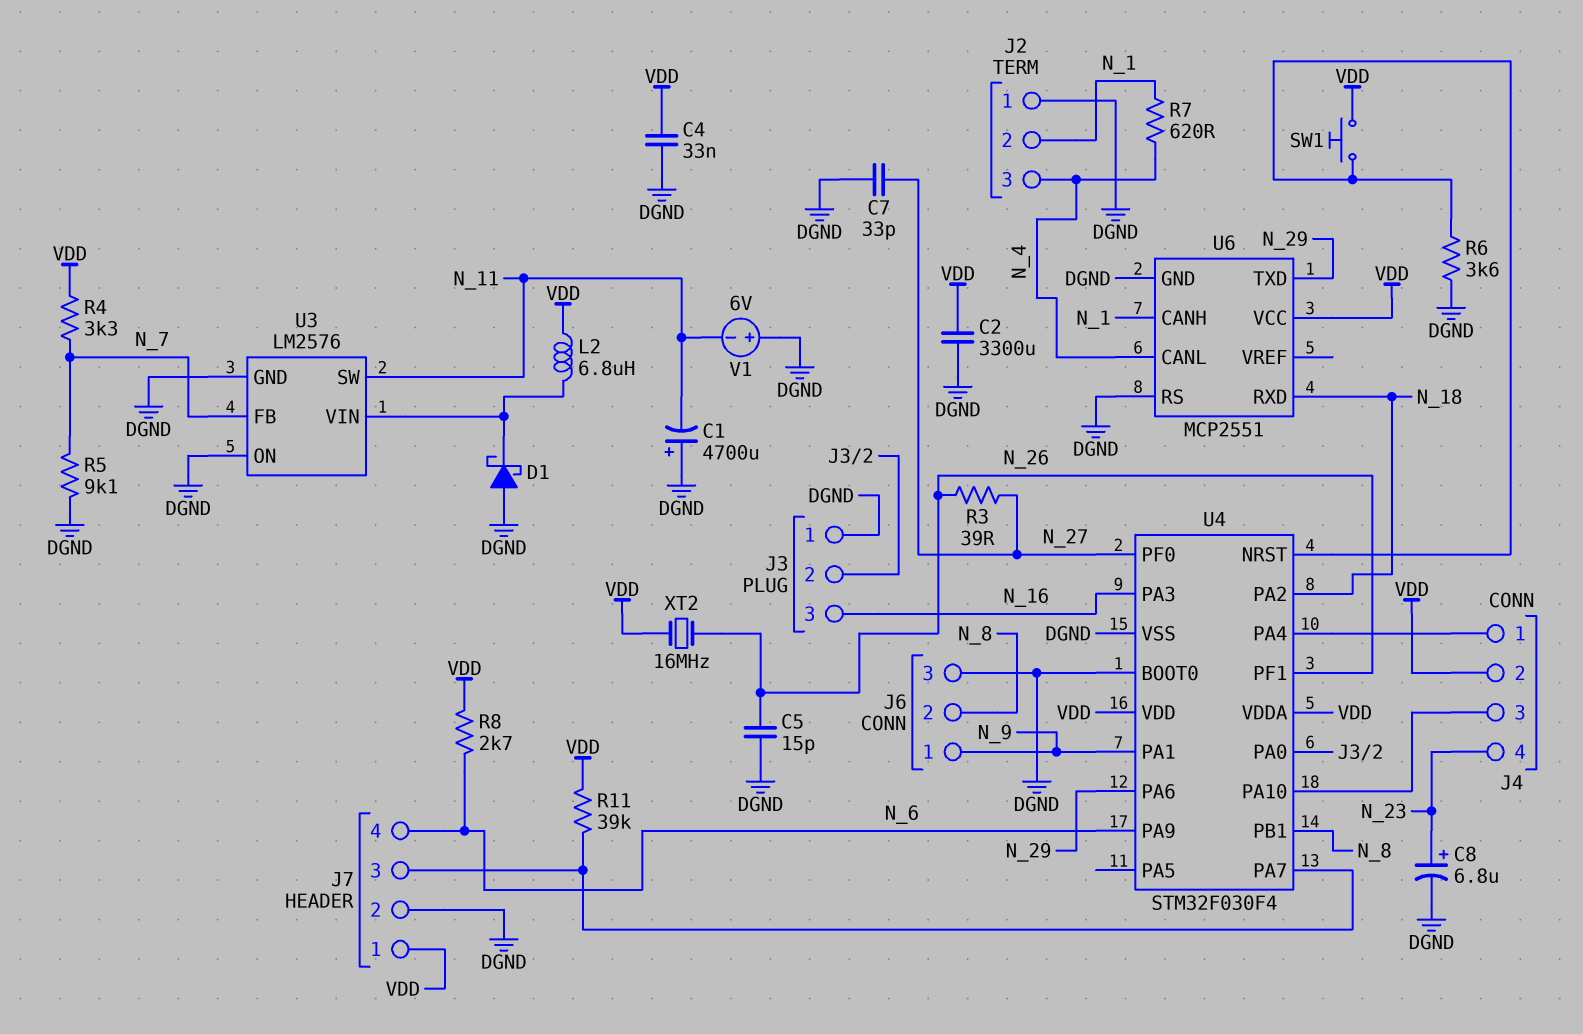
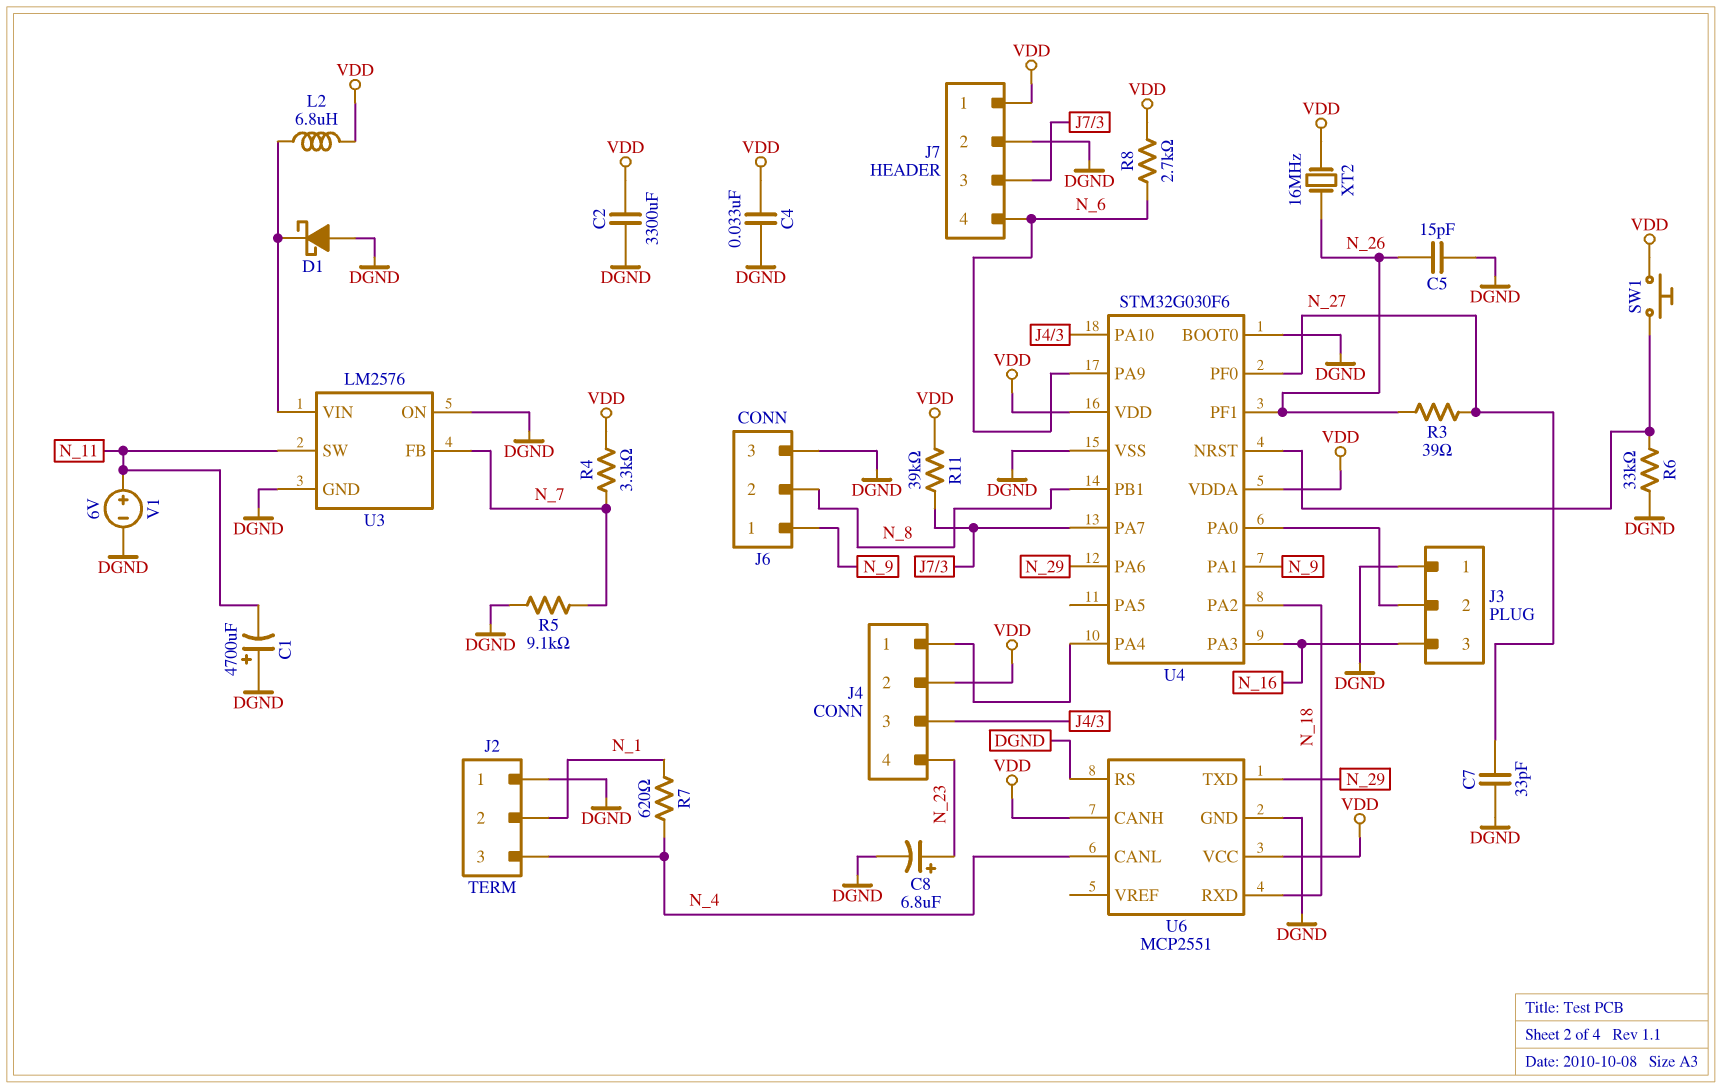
R6: 3.6k (DGND, U4/NRST) -> 33k (DGND, U4/NRST)
U4: STM32F030F4 -> STM32G030F6
U6 pin CANH: N_1 -> VDD
V1: 6V (plus DGND, minus N_11) -> 6V (plus N_11, minus DGND)

